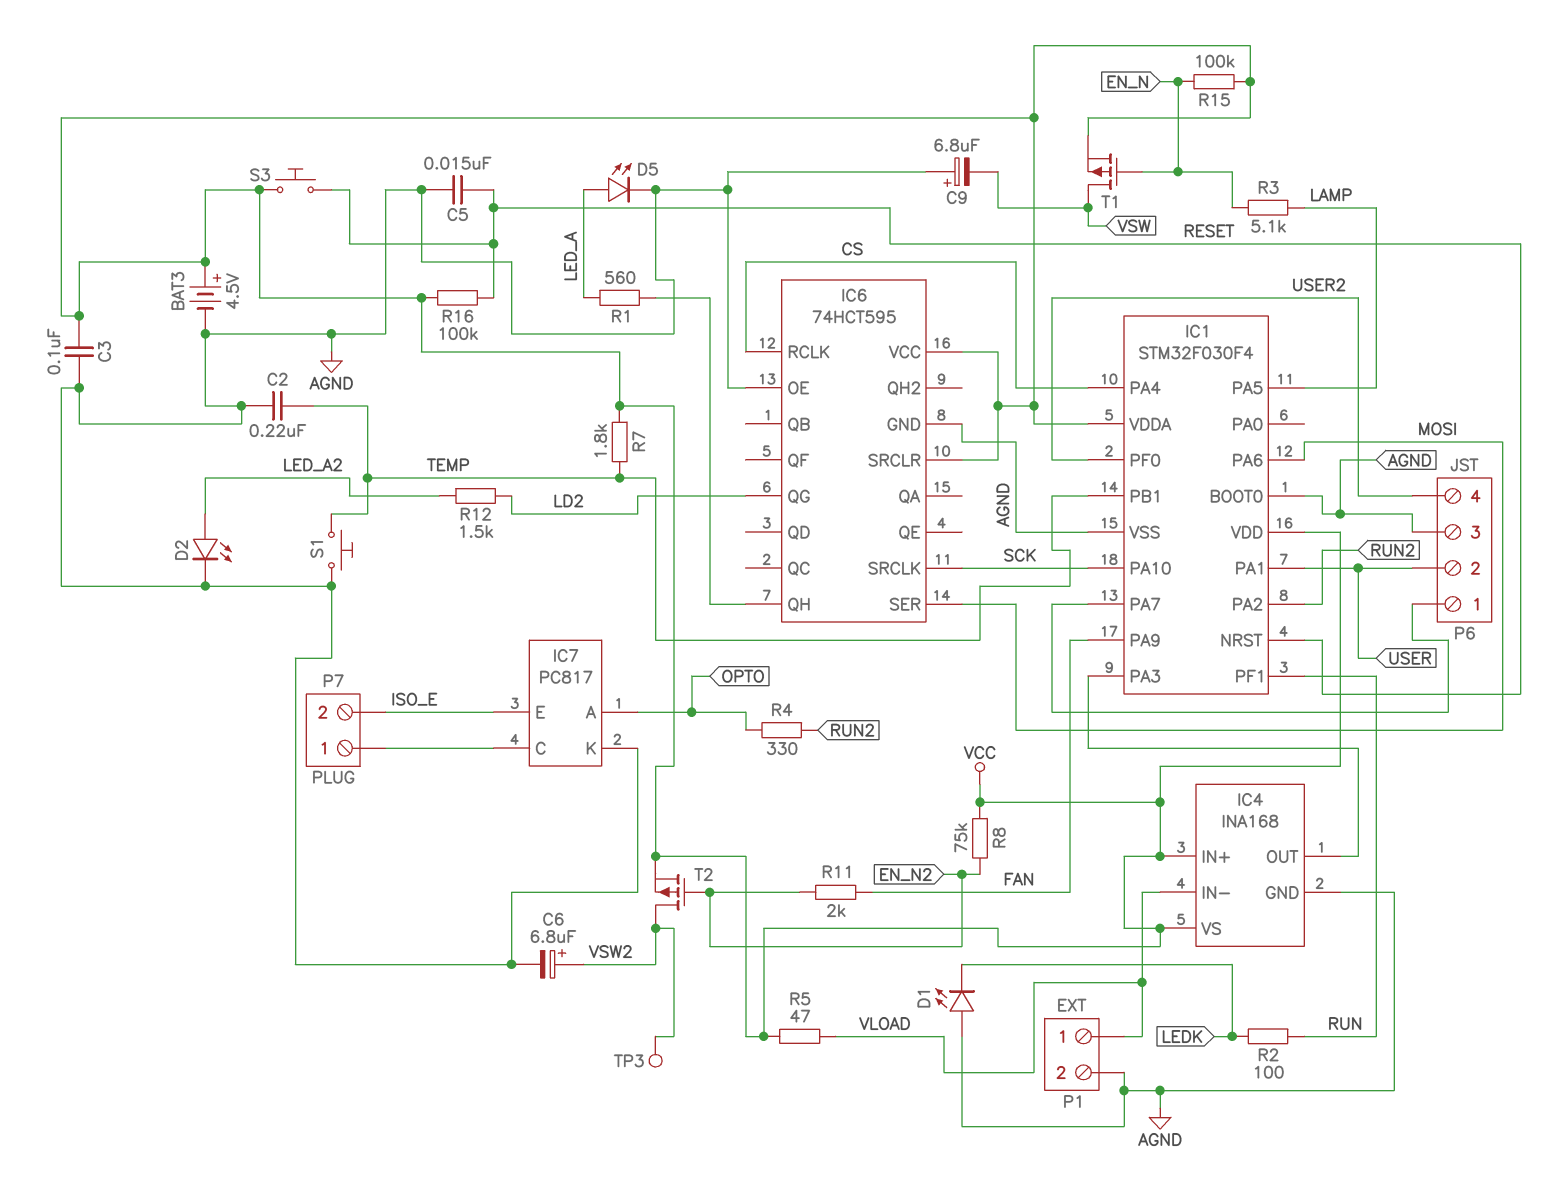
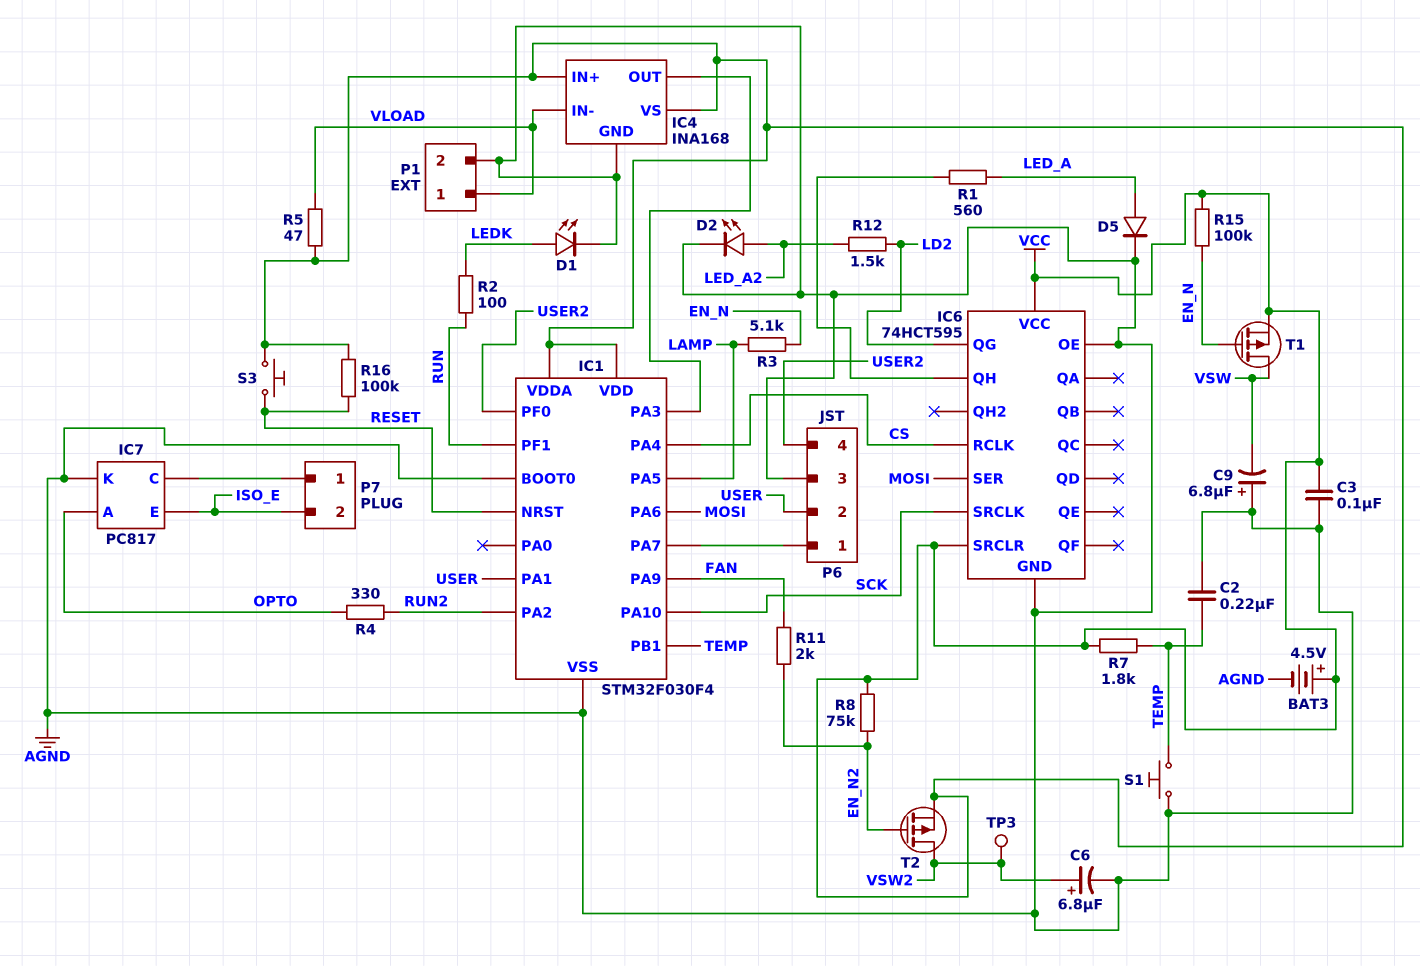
C5: 15nF (AGND, RESET) -> none
D1: LED (A AGND, K LEDK) -> LED (A LEDK, K AGND)
D5: LED (A LED_A, K AGND) -> diode (A LED_A, K AGND)

